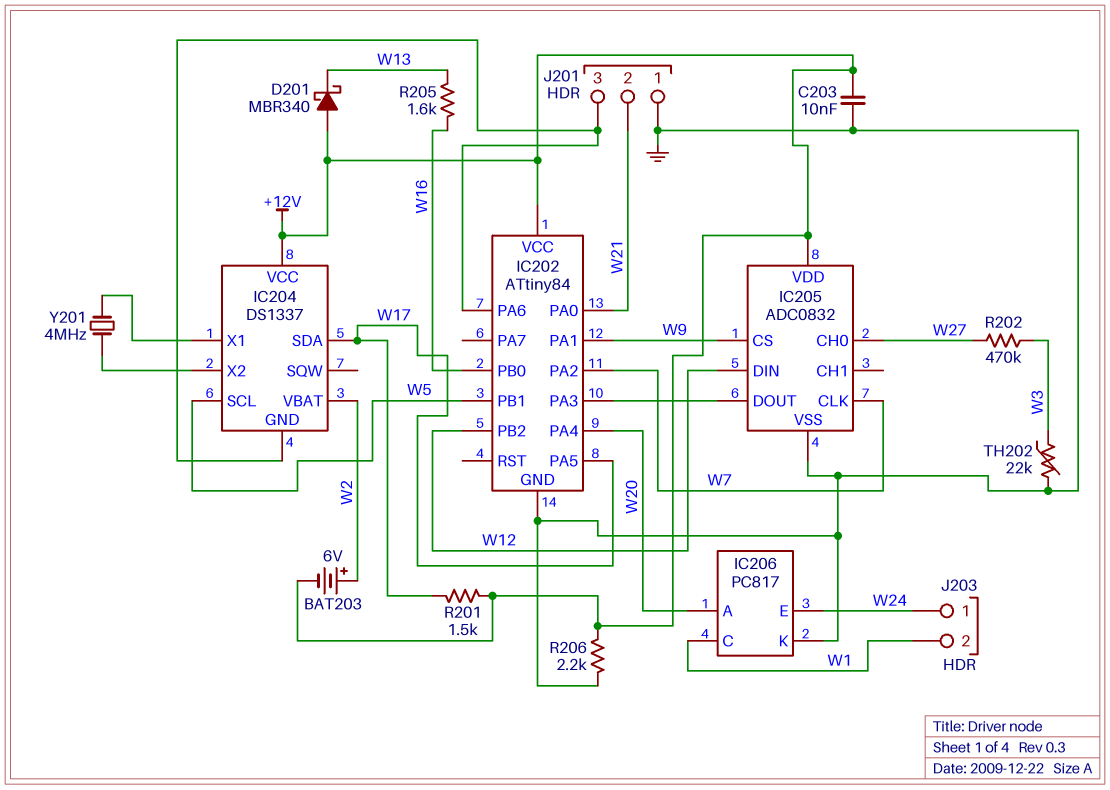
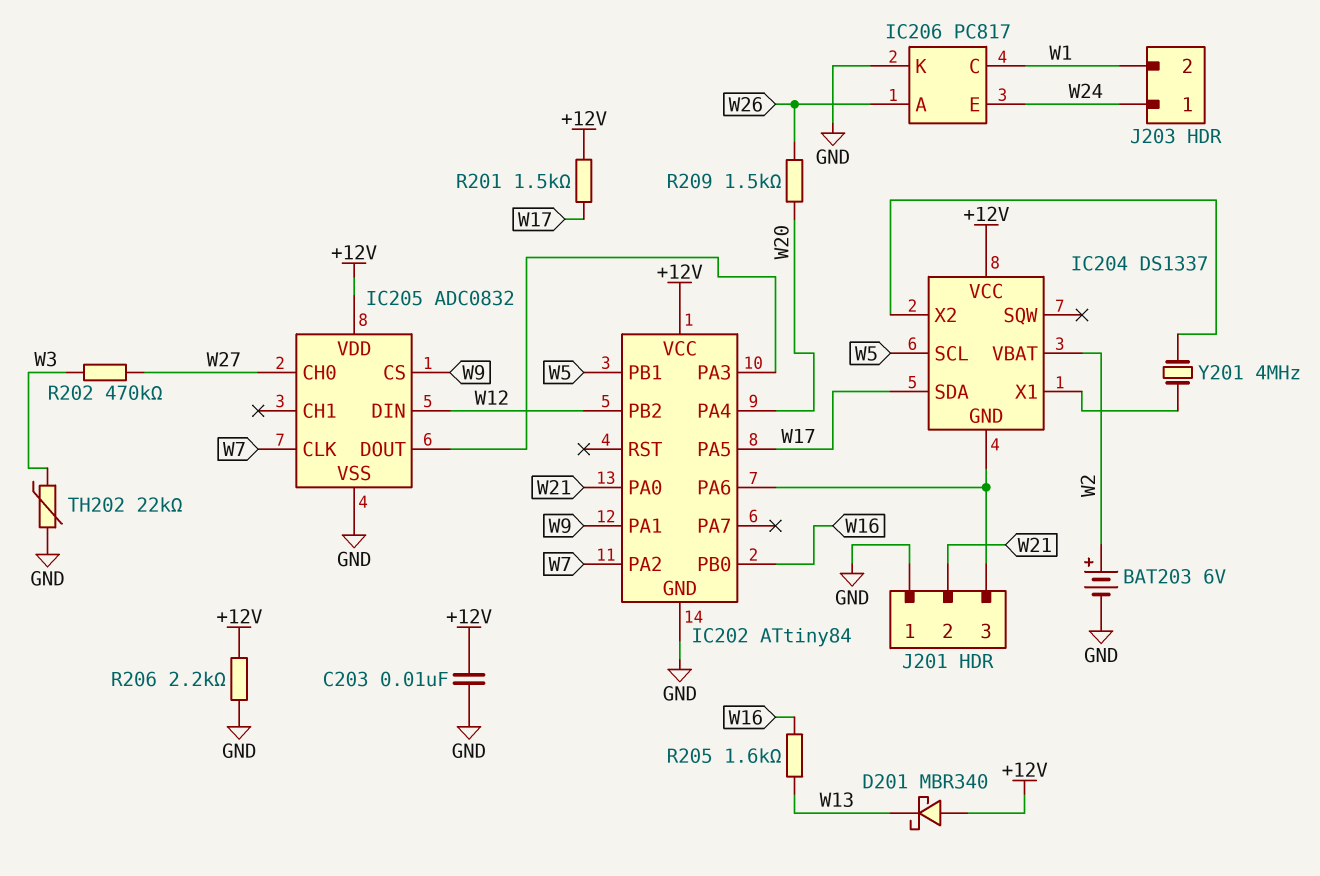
BAT203: 6V (plus W2, minus +12V) -> 6V (plus W2, minus GND)
IC206 pin A: W20 -> W26
R209: none -> 1.5k (W20, W26)

